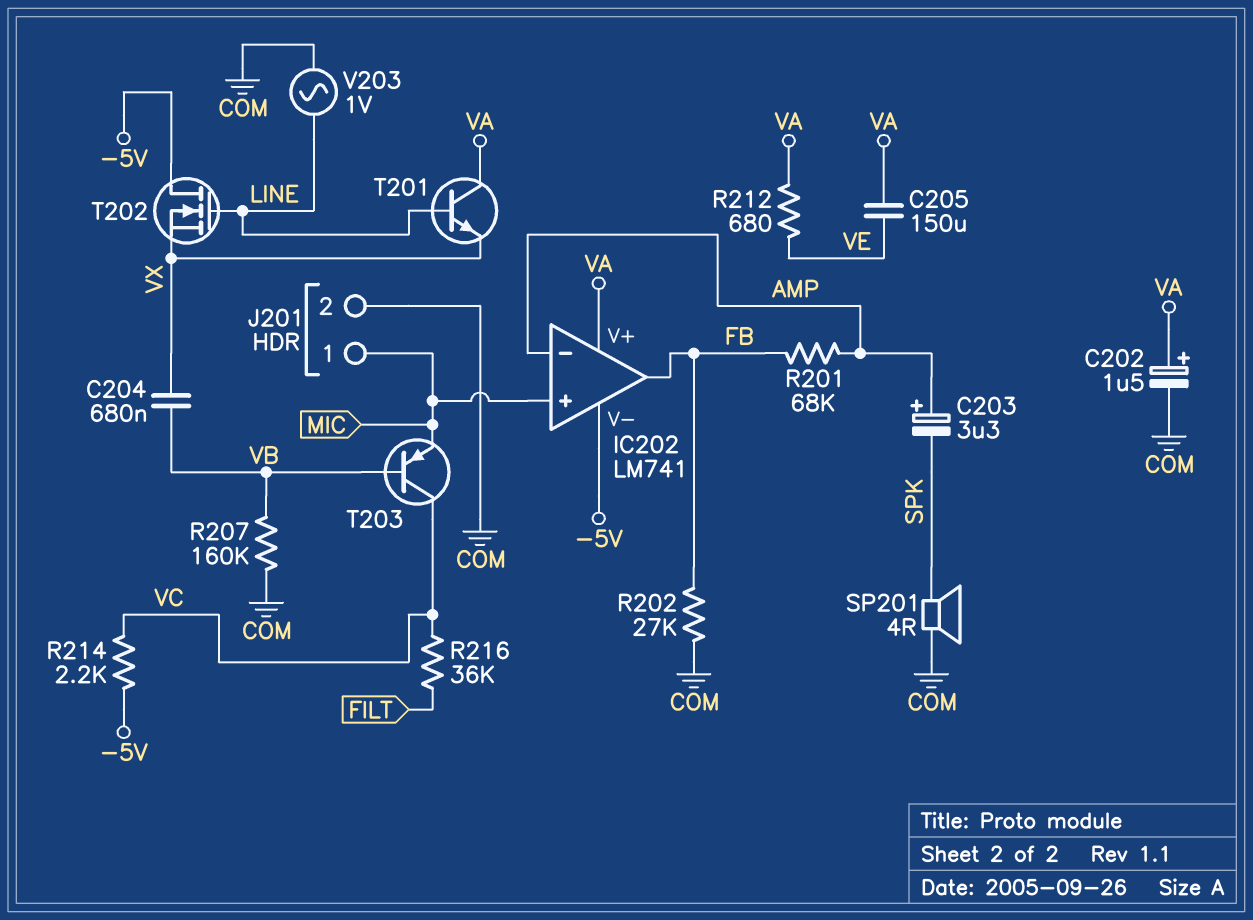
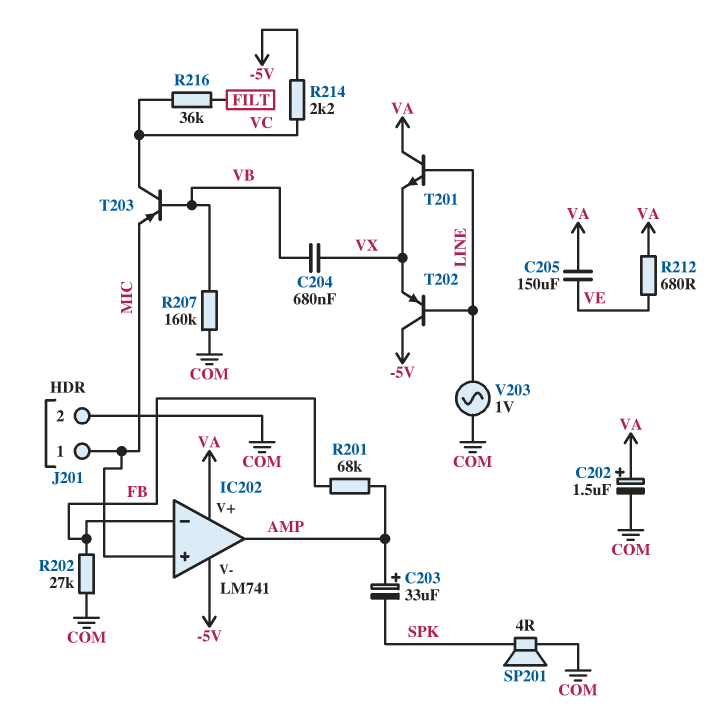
C203: 3.3uF (plus AMP, minus SPK) -> 33uF (plus AMP, minus SPK)
IC202 pin in-: AMP -> FB
IC202 pin out: FB -> AMP
T202: NMOS (G LINE, D -5V, S VX) -> PNP (B LINE, C -5V, E VX)

